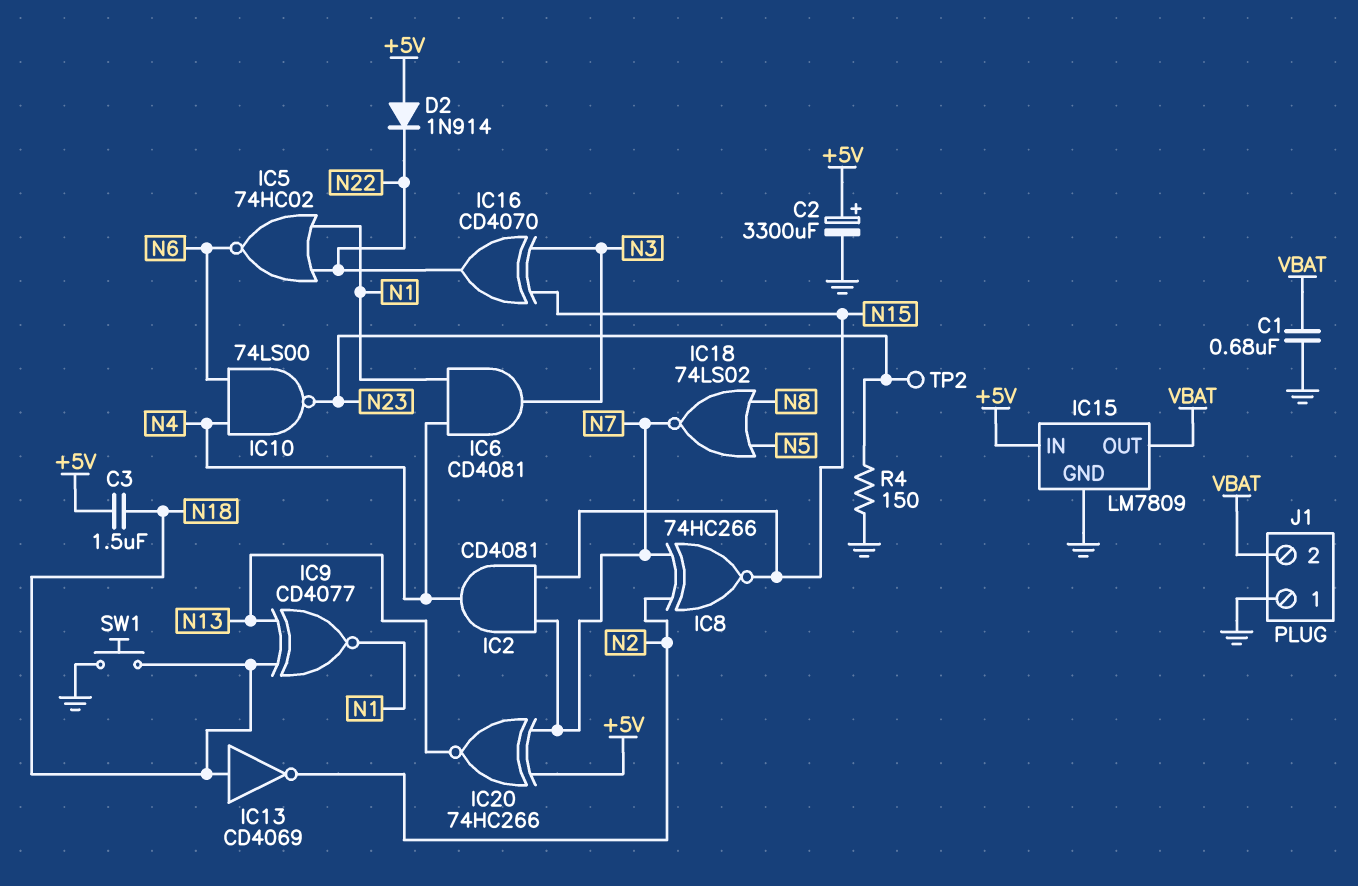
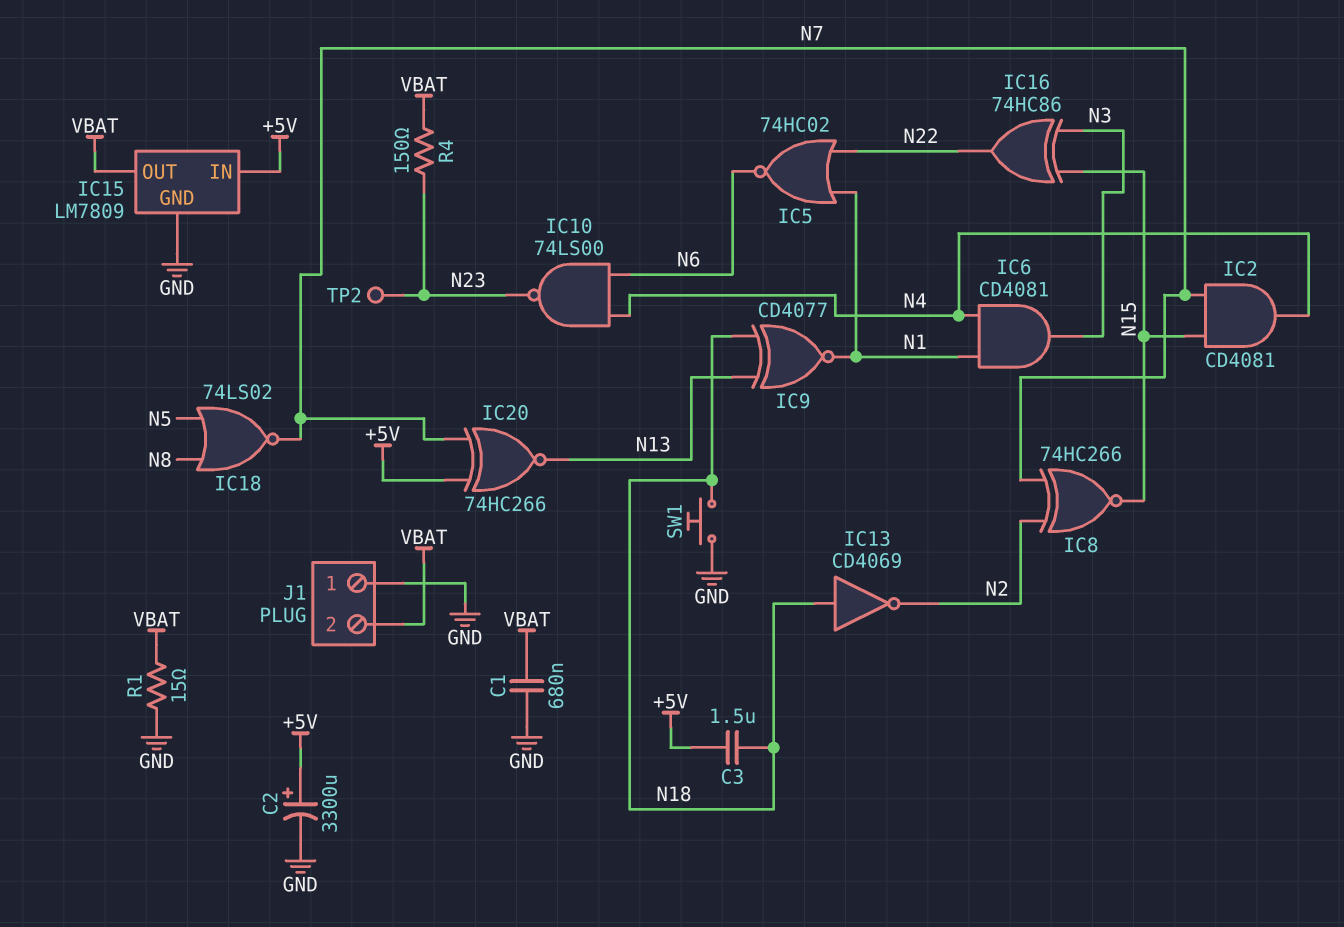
D2: diode 1N914 (A +5V, K N22) -> none
IC16: XOR CD4070 (in N3, in N15, out N22) -> XOR 74HC86 (in N3, in N15, out N22)
R1: none -> 15 (GND, VBAT)
R4: 150 (GND, N23) -> 150 (N23, VBAT)

